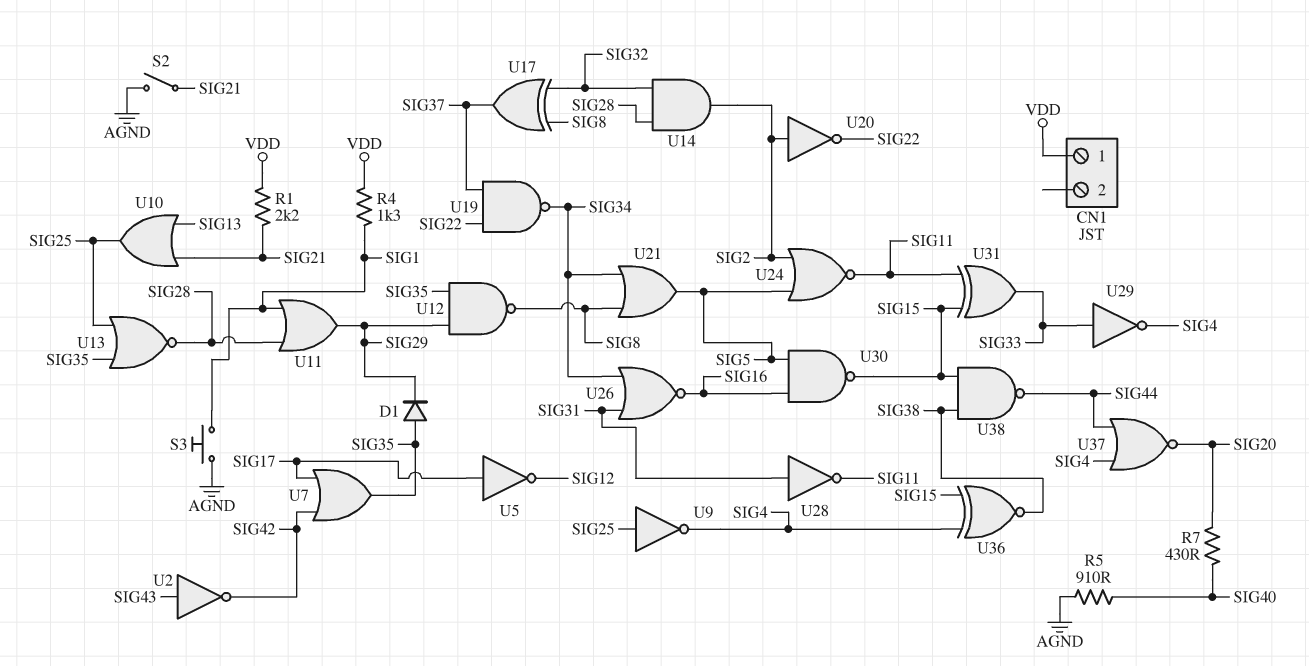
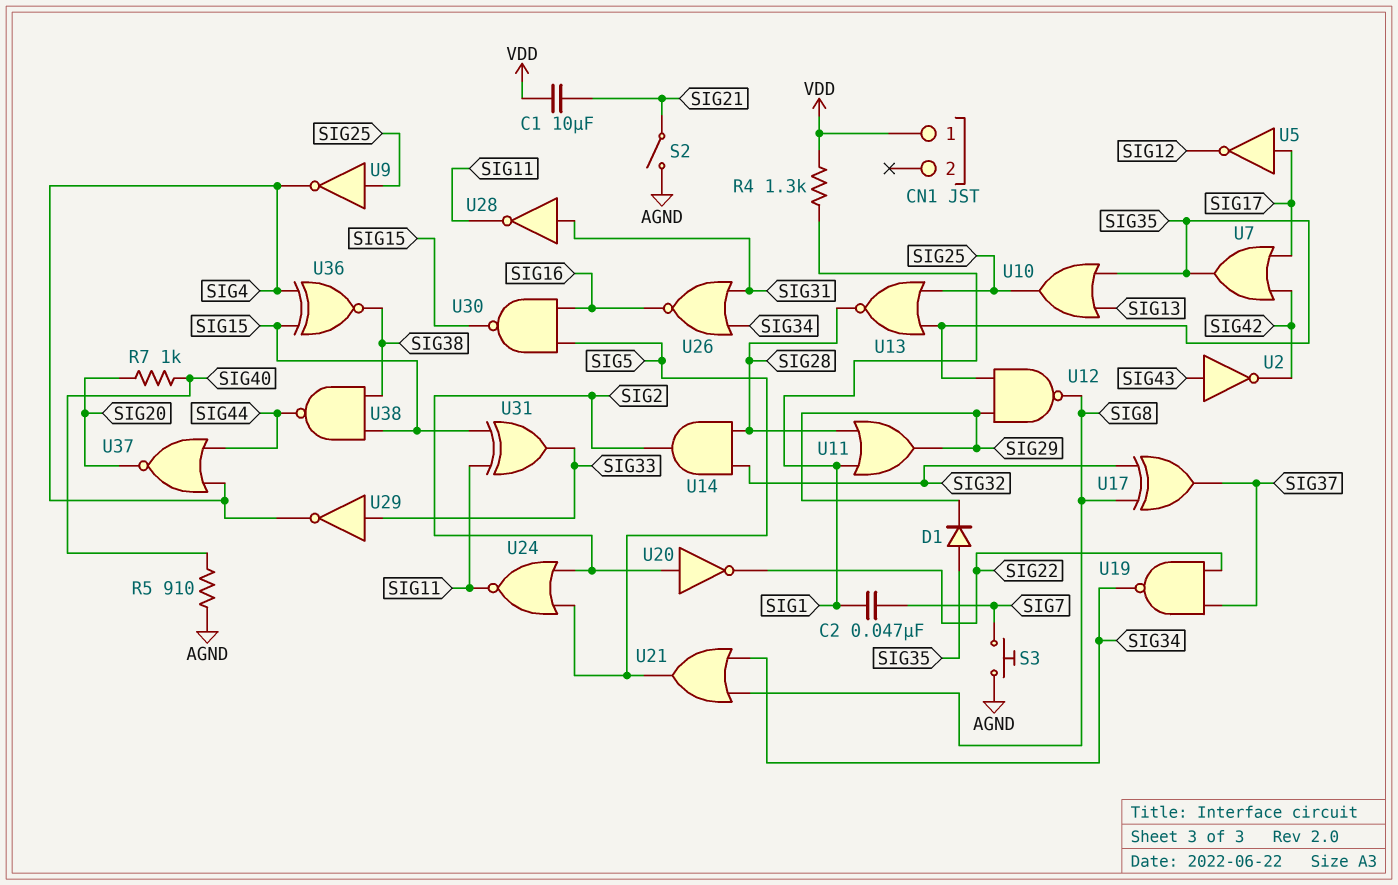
C1: none -> 10uF (SIG21, VDD)
C2: none -> 47nF (SIG1, SIG7)
R1: 2.2k (SIG21, VDD) -> none
R7: 430 (SIG20, SIG40) -> 1k (SIG20, SIG40)
S3: button (AGND, SIG1) -> button (AGND, SIG7)
U10: OR (in SIG13, in SIG21, out SIG25) -> OR (in SIG13, in SIG35, out SIG25)

